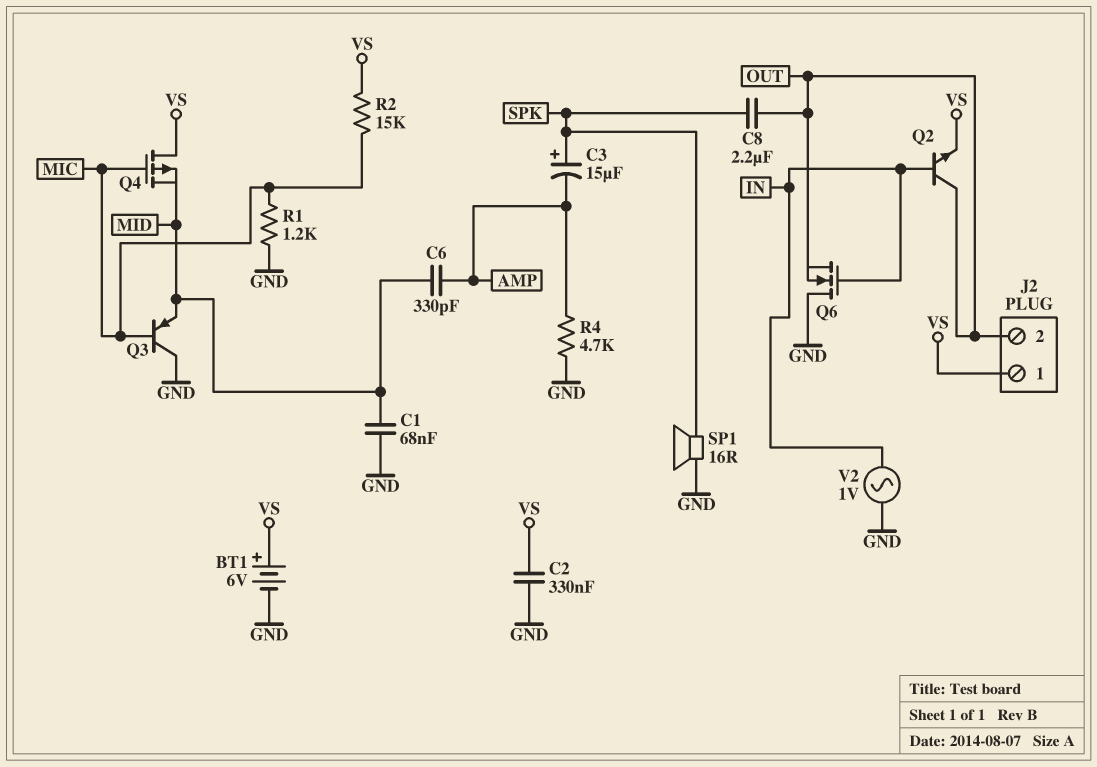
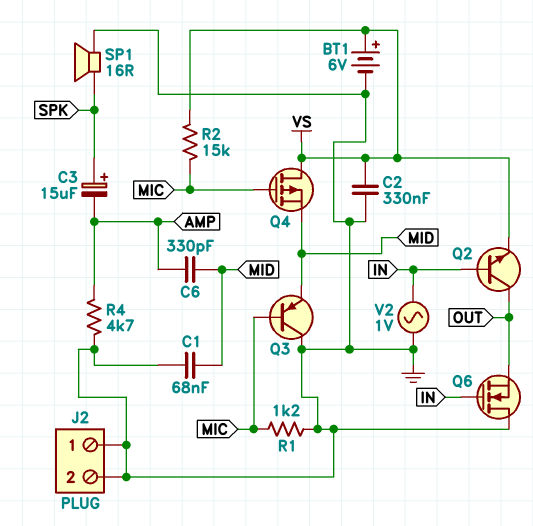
C8: 2.2uF (OUT, SPK) -> none
J2 pin 1: VS -> GND
J2 pin 2: OUT -> GND

